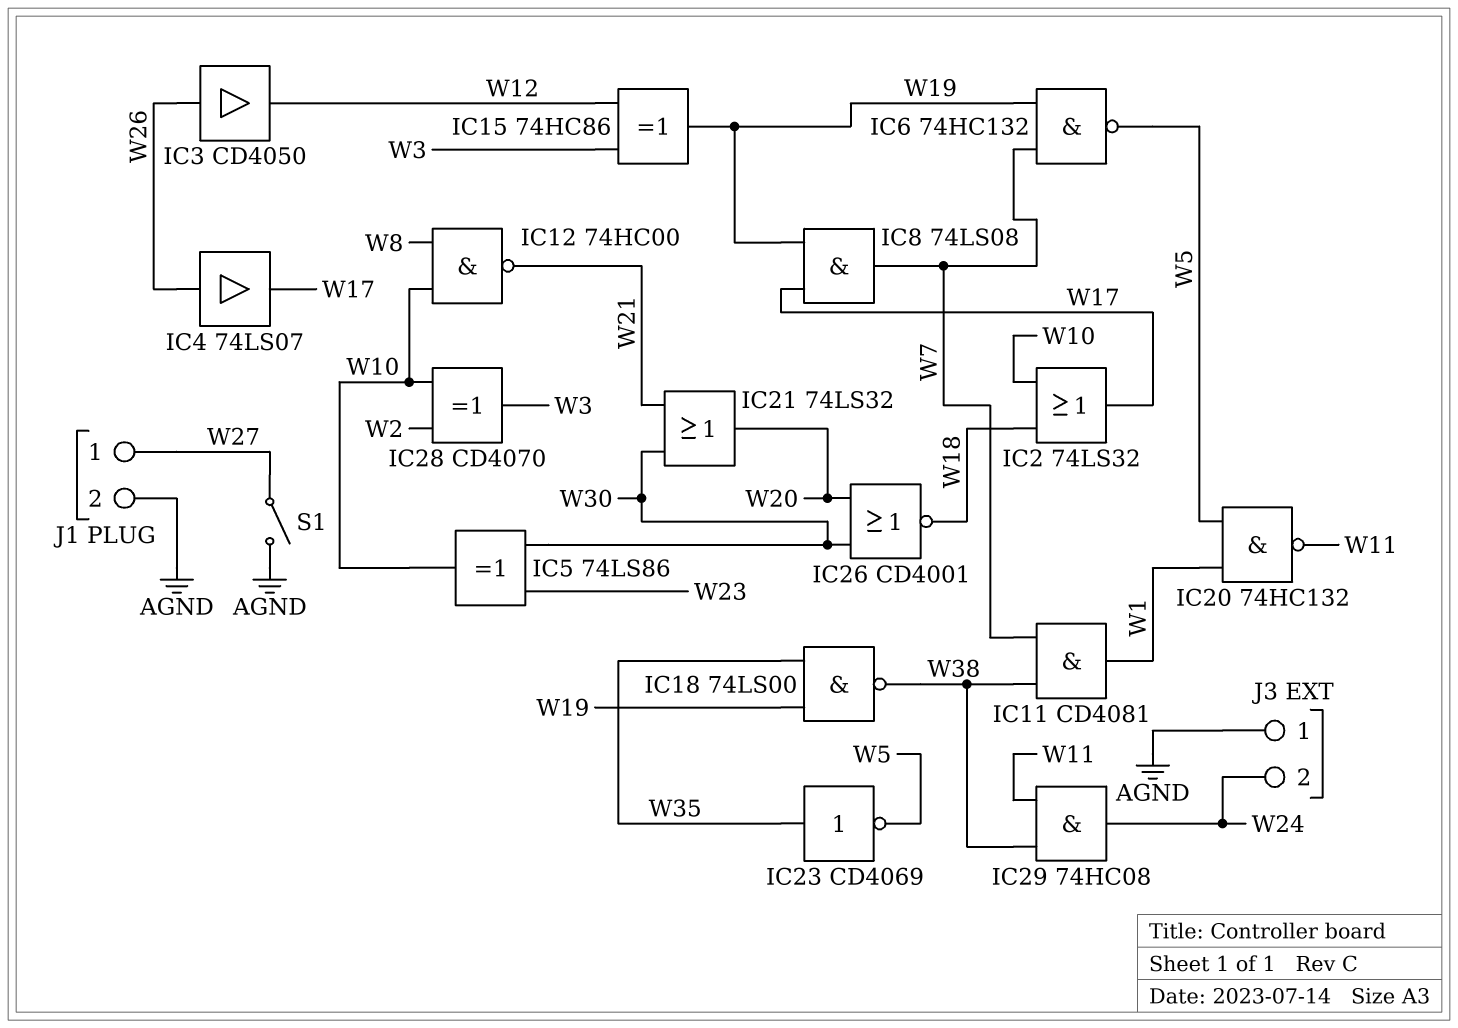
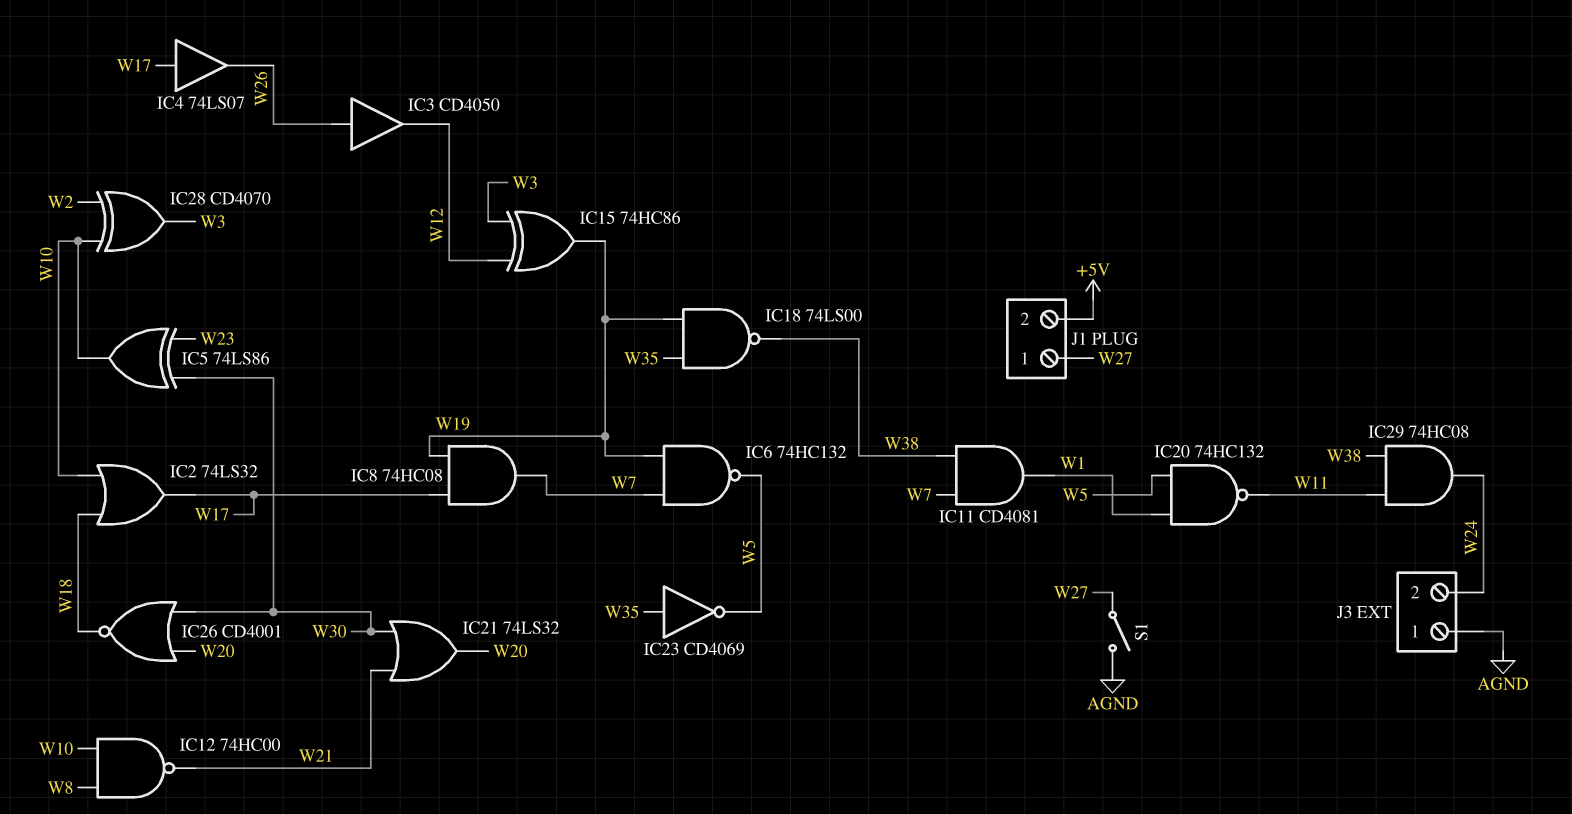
IC4: buffer 74LS07 (in W26, out W17) -> buffer 74LS07 (in W17, out W26)
IC8: AND 74LS08 (in W17, in W19, out W7) -> AND 74HC08 (in W17, in W19, out W7)
J1 pin 2: AGND -> +5V

